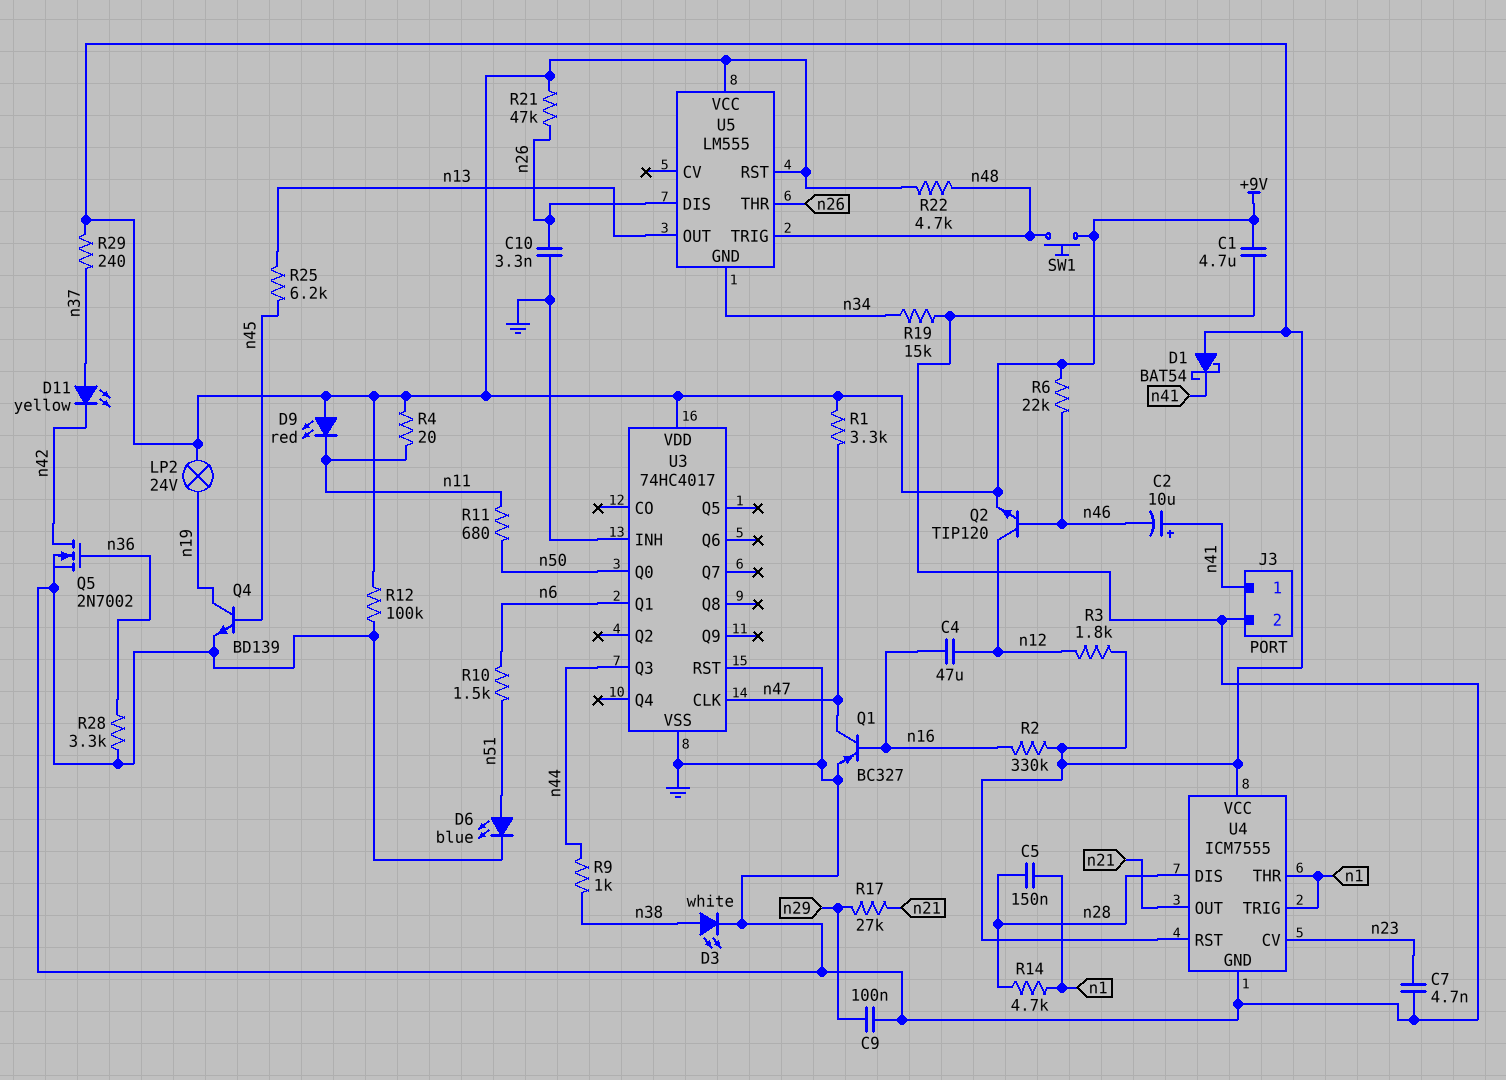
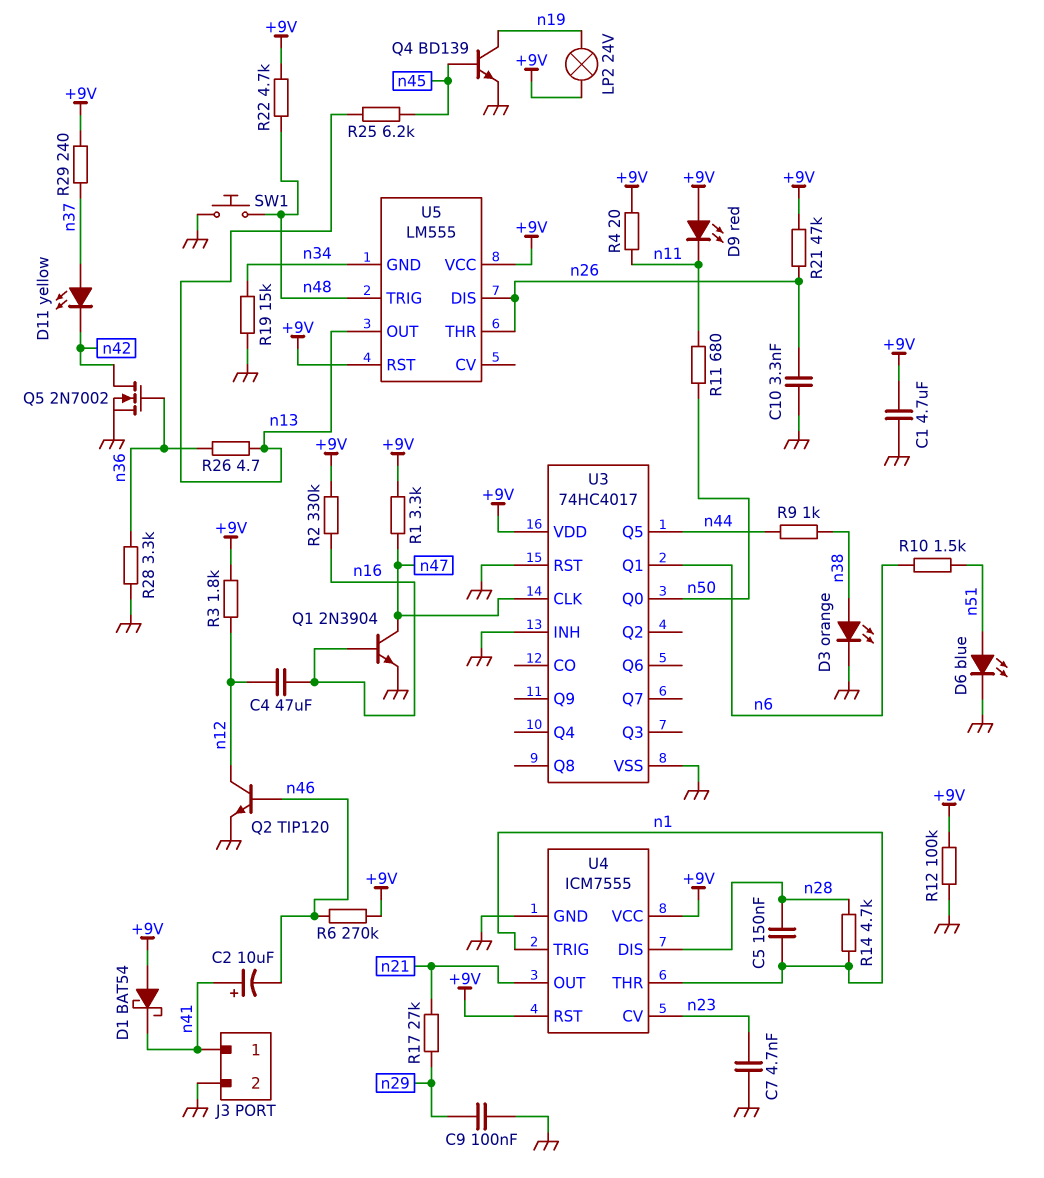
D3: LED white (A n38, K GND) -> LED orange (A n38, K GND)
Q1: PNP BC327 (B n16, C n47, E GND) -> NPN 2N3904 (B n16, C n47, E GND)
Q2: NPN TIP120 (B n46, C n12, E +9V) -> NPN TIP120 (B n46, C n12, E GND)
R6: 22k (+9V, n46) -> 270k (+9V, n46)
R26: none -> 4.7 (n13, n36)
SW1: button (+9V, n48) -> button (GND, n48)
U3 pin Q3: n44 -> none
U3 pin Q5: none -> n44

